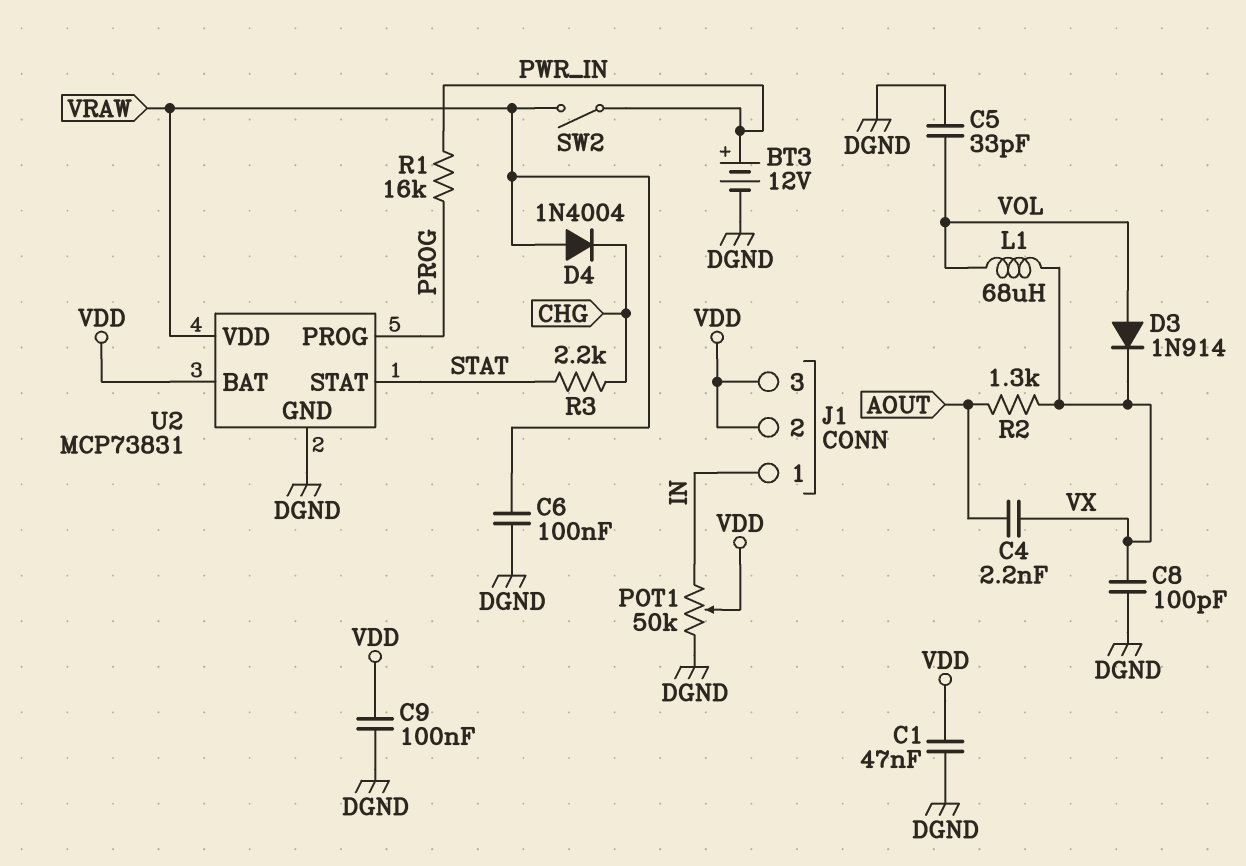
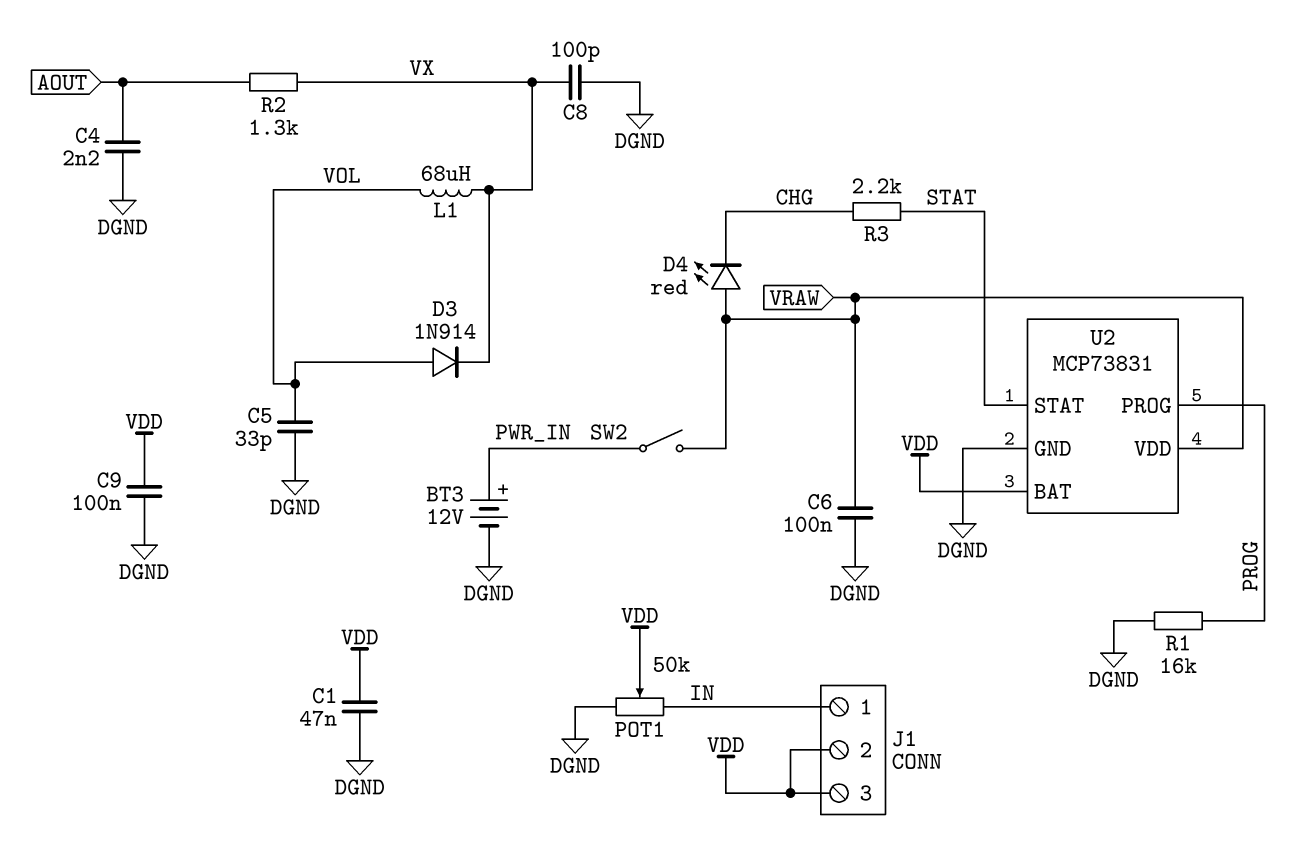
C4: 2.2nF (AOUT, VX) -> 2.2nF (AOUT, DGND)
D4: diode 1N4004 (A VRAW, K CHG) -> LED red (A VRAW, K CHG)
R1: 16k (PROG, PWR_IN) -> 16k (DGND, PROG)

